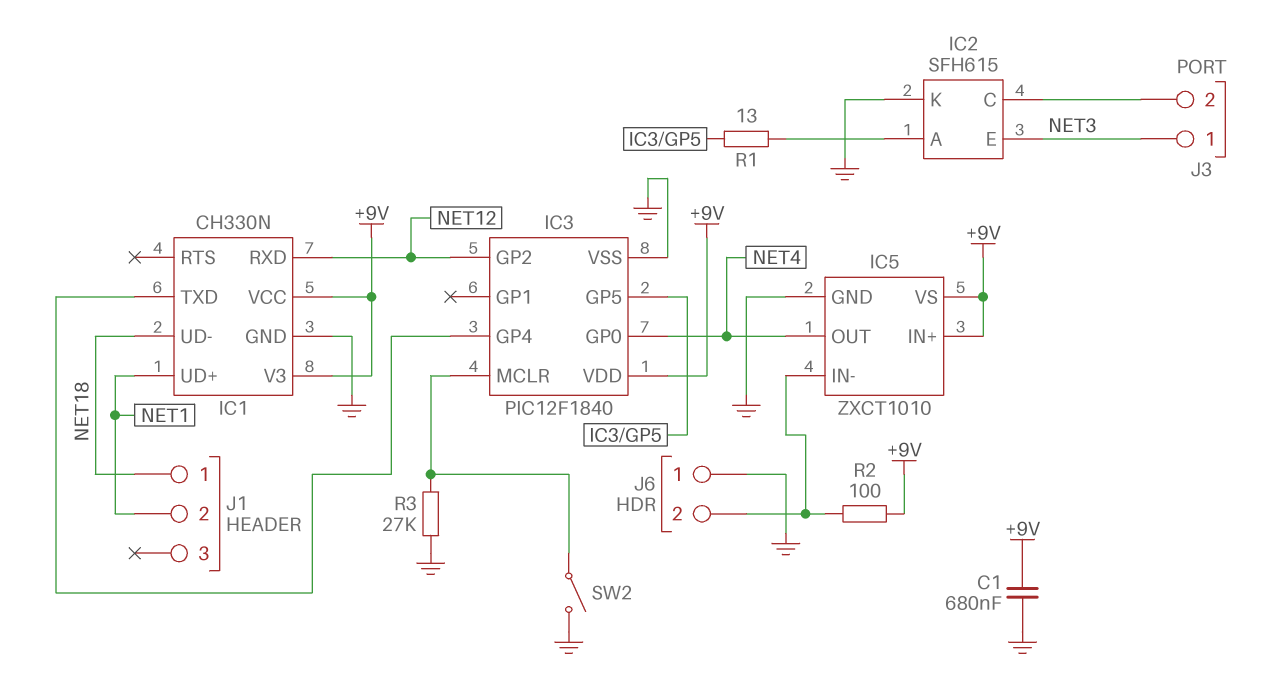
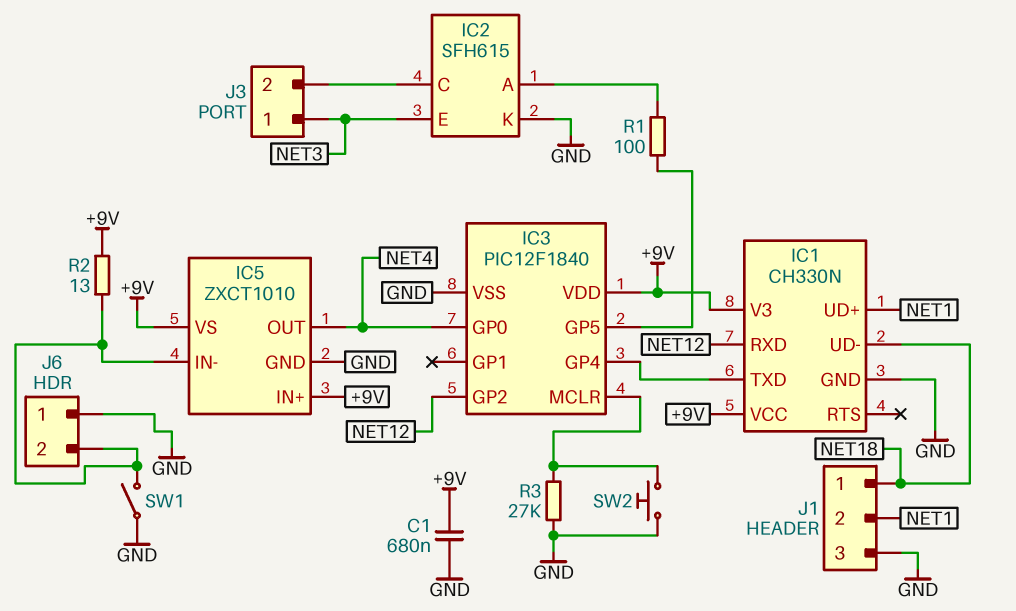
J1 pin 3: none -> GND
R1: 13 (IC2/A, IC3/GP5) -> 100 (IC2/A, IC3/GP5)
R2: 100 (+9V, IC5/IN-) -> 13 (+9V, IC5/IN-)
SW1: none -> switch (GND, IC5/IN-)
SW2: switch (GND, IC3/MCLR) -> button (GND, IC3/MCLR)

